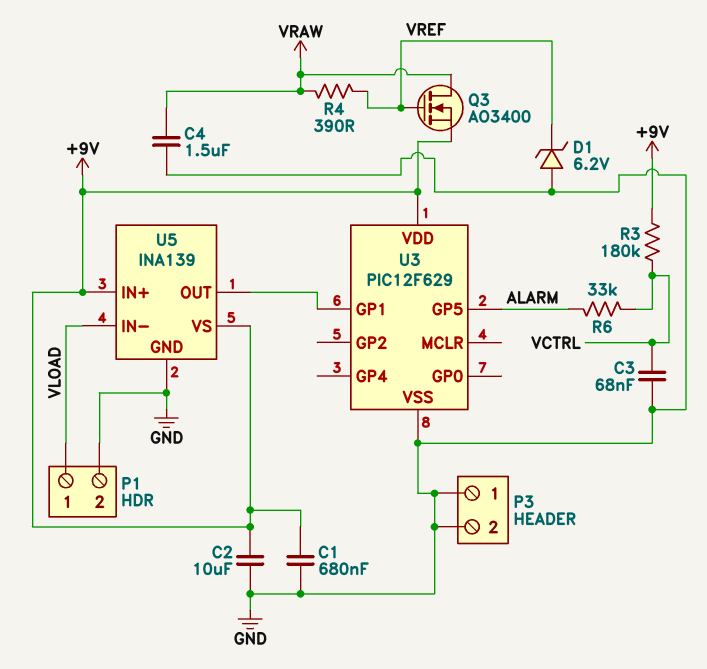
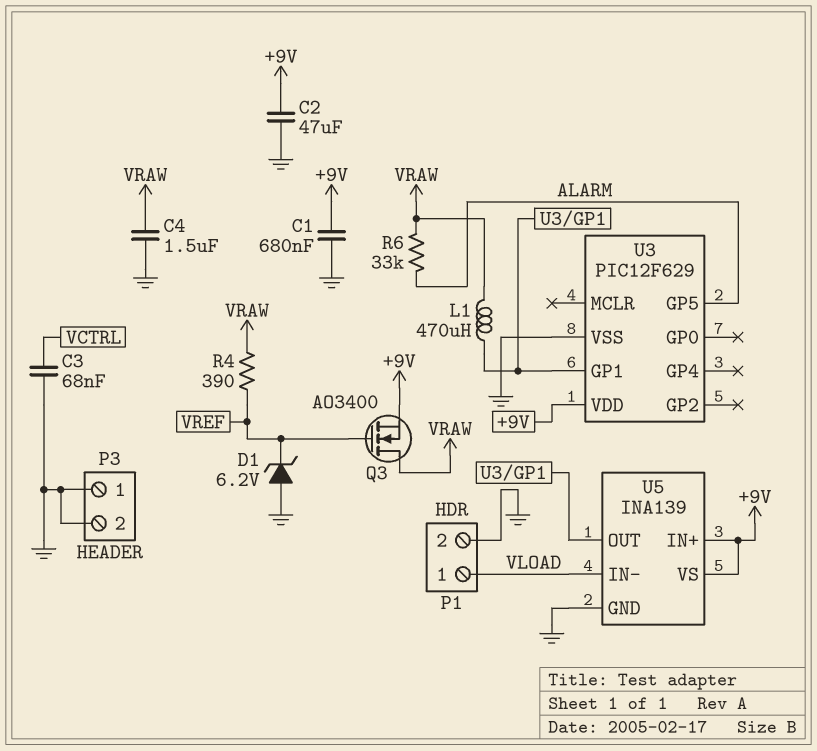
C2: 10uF (+9V, GND) -> 47uF (+9V, GND)
L1: none -> 470uH (U3/GP1, VRAW)
R3: 180k (+9V, VCTRL) -> none
R6: 33k (ALARM, VCTRL) -> 33k (ALARM, VRAW)

